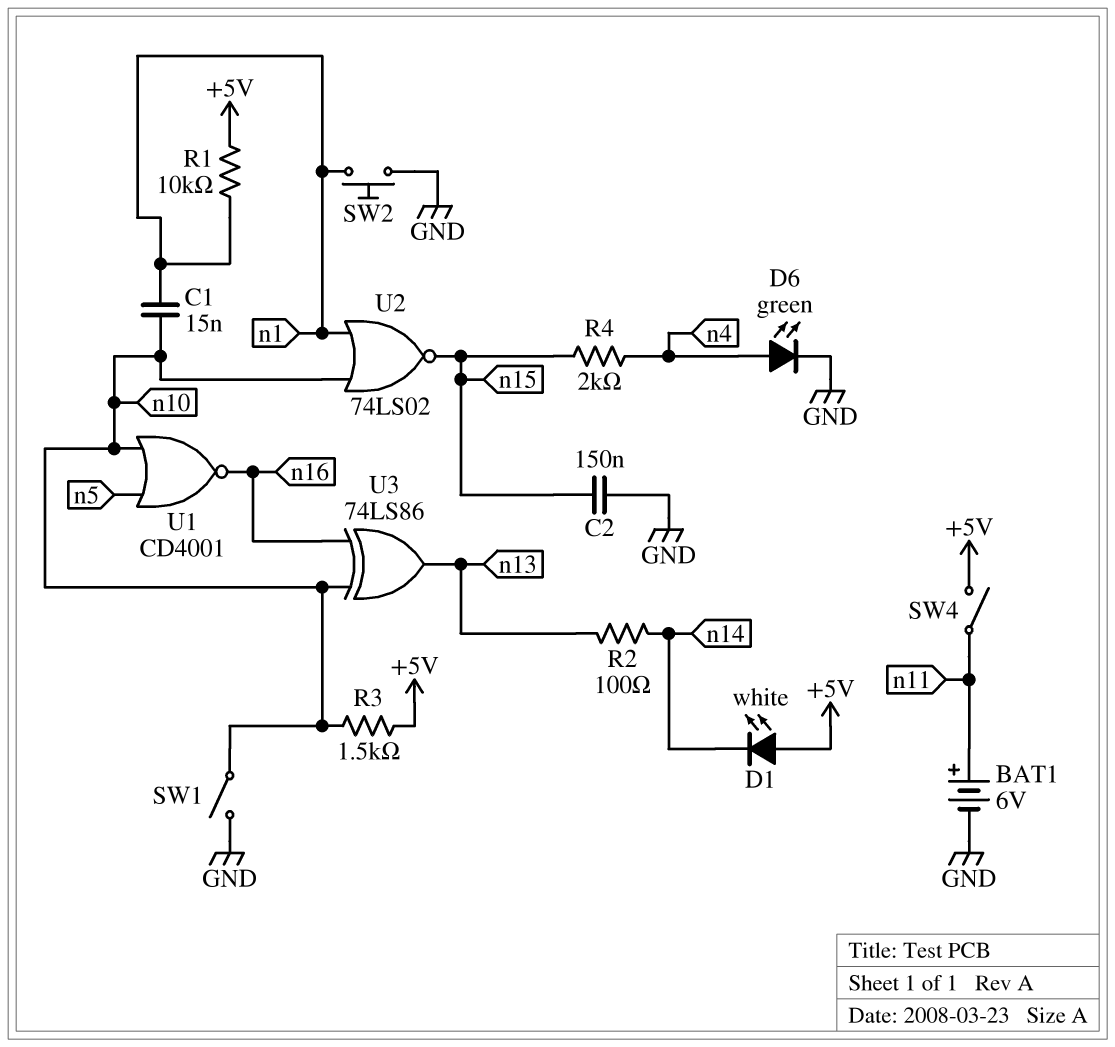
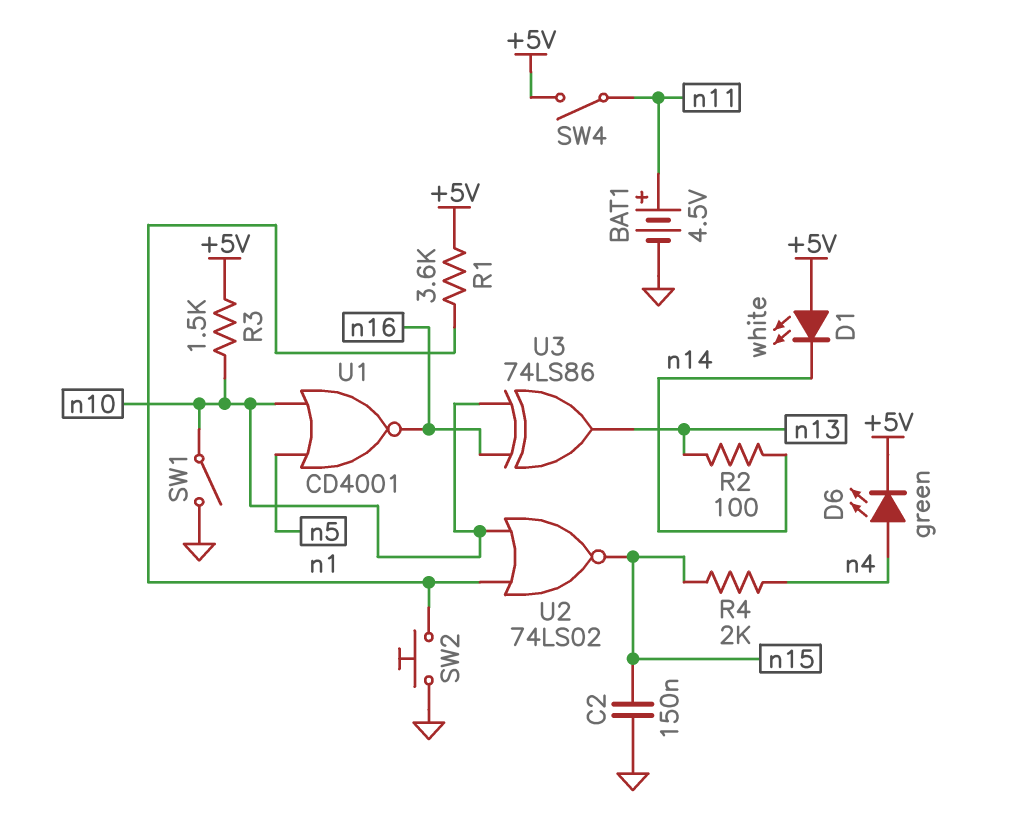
BAT1: 6V (plus n11, minus GND) -> 4.5V (plus n11, minus GND)
C1: 15nF (n1, n10) -> none
D6: LED green (A n4, K GND) -> LED green (A n4, K +5V)
R1: 10k (+5V, n1) -> 3.6k (+5V, n1)

